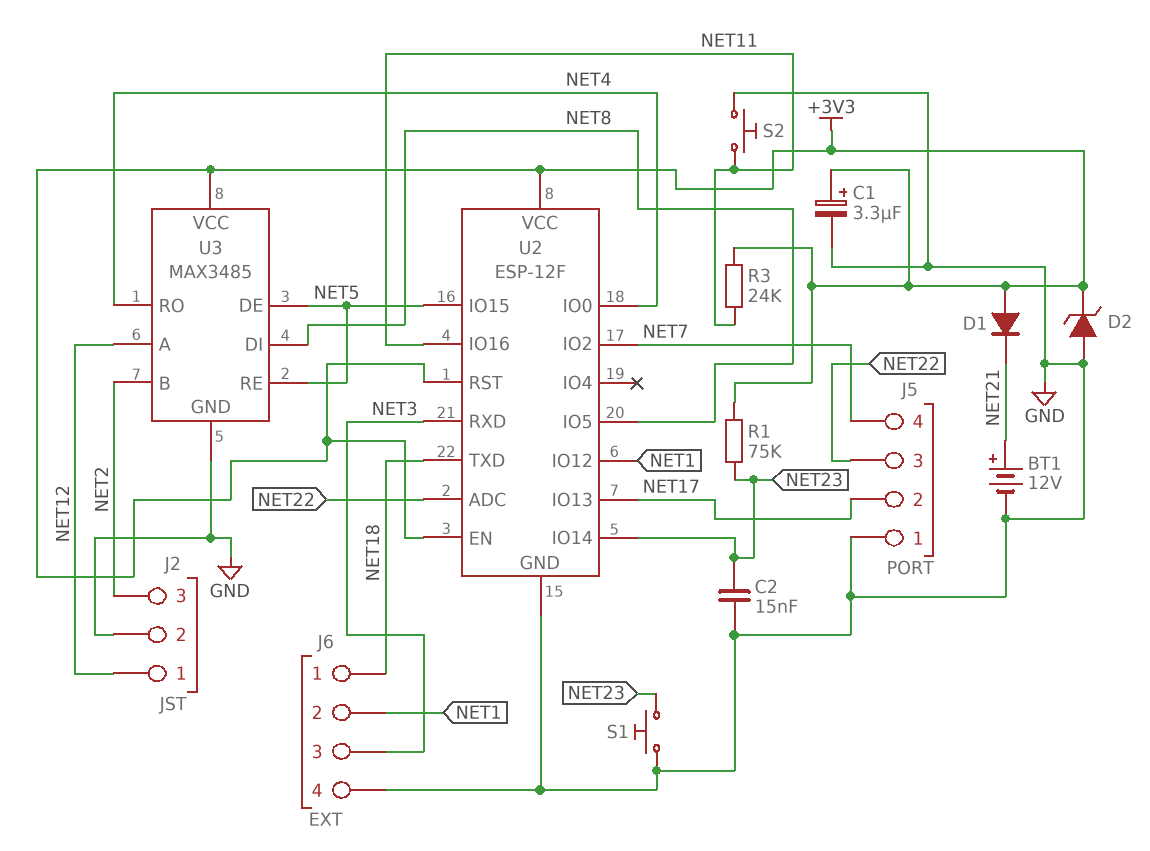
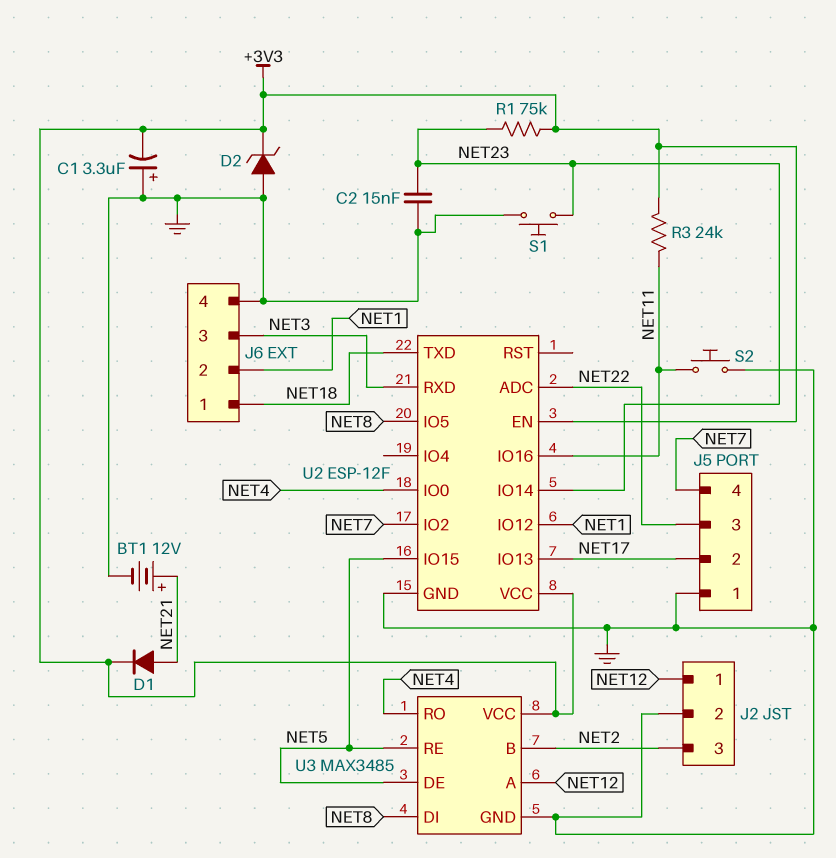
C1: 3.3uF (plus +3V3, minus GND) -> 3.3uF (plus GND, minus +3V3)
D1: diode (A +3V3, K NET21) -> diode (A NET21, K +3V3)
U2 pin RST: +3V3 -> none

